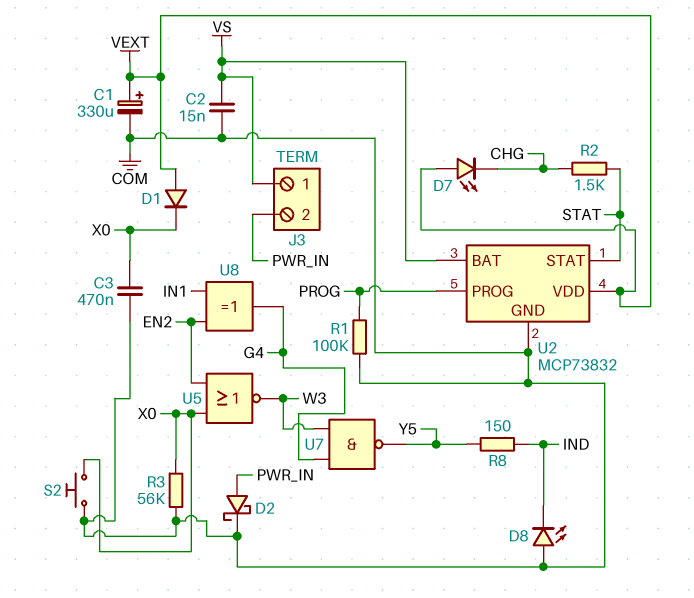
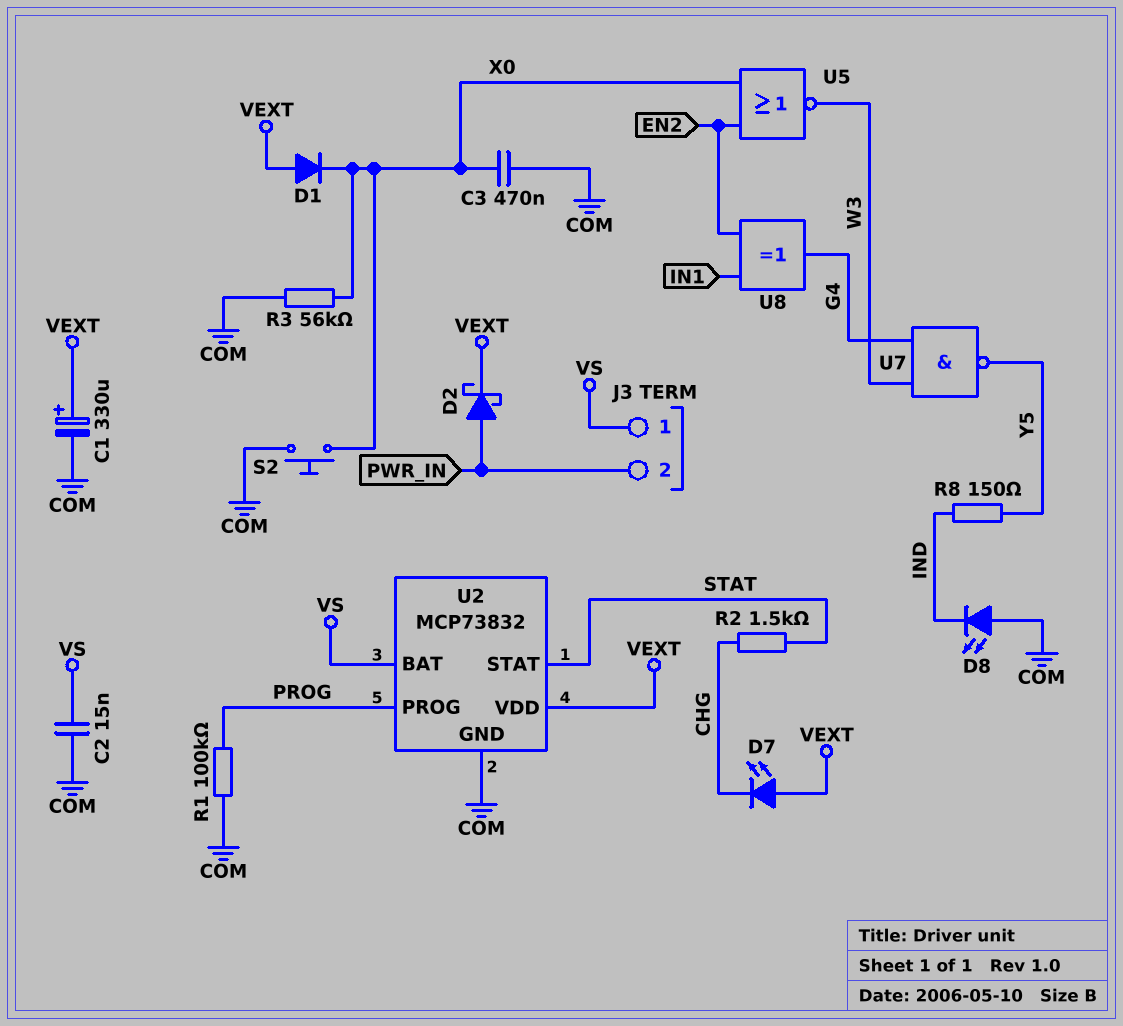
D2: schottky (A PWR_IN, K COM) -> schottky (A PWR_IN, K VEXT)

